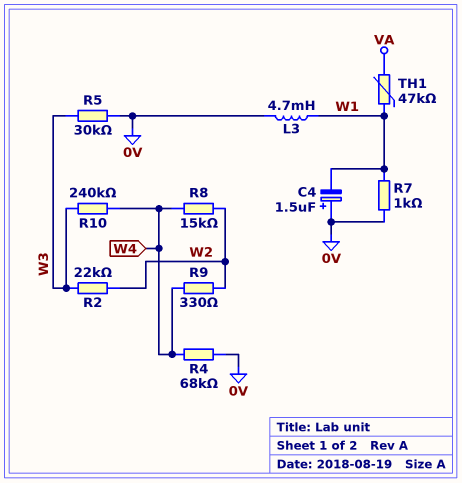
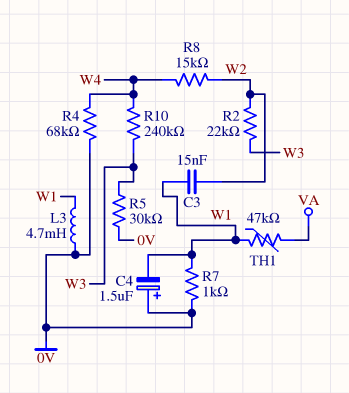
C3: none -> 15nF (W1, W2)
R9: 330 (W2, W4) -> none

